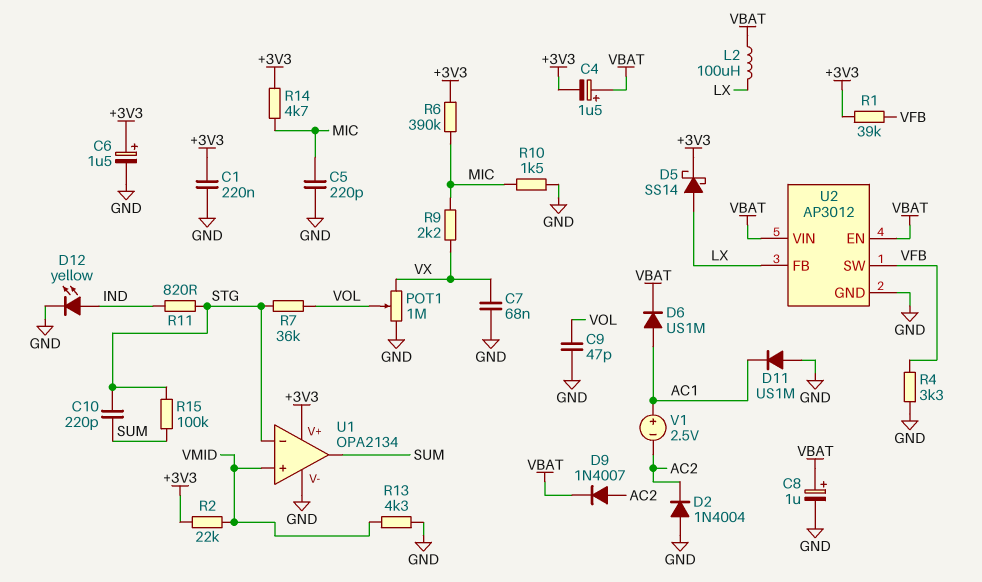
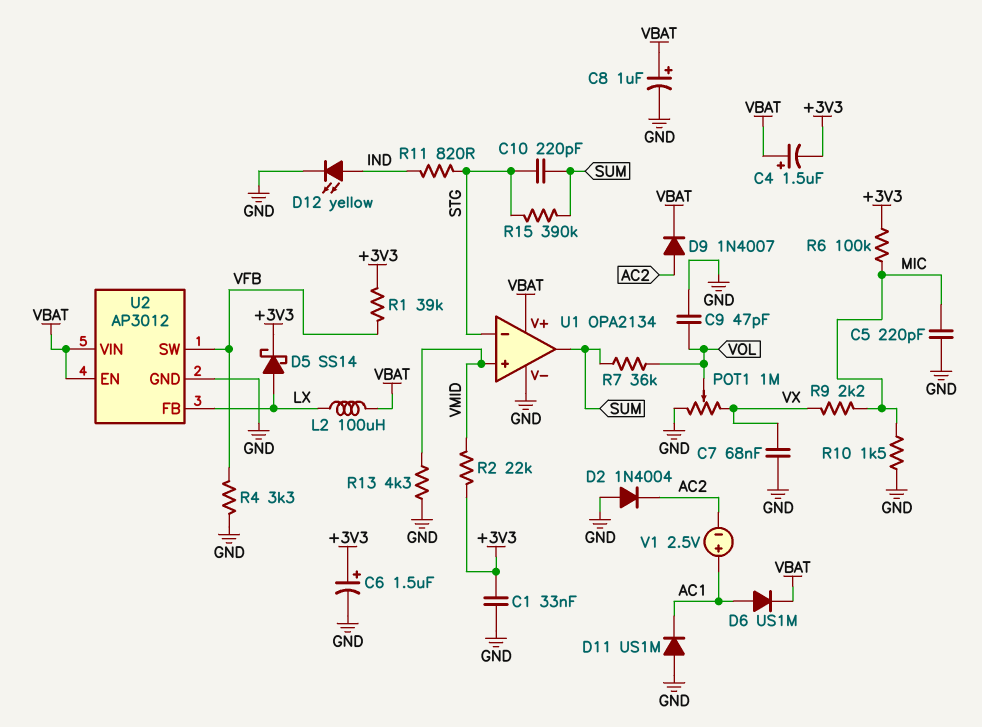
C1: 220nF (+3V3, GND) -> 33nF (+3V3, GND)
R6: 390k (+3V3, MIC) -> 100k (+3V3, MIC)
R7: 36k (STG, VOL) -> 36k (SUM, VOL)
R14: 4.7k (+3V3, MIC) -> none
R15: 100k (STG, SUM) -> 390k (STG, SUM)
U1 pin V+: +3V3 -> VBAT

